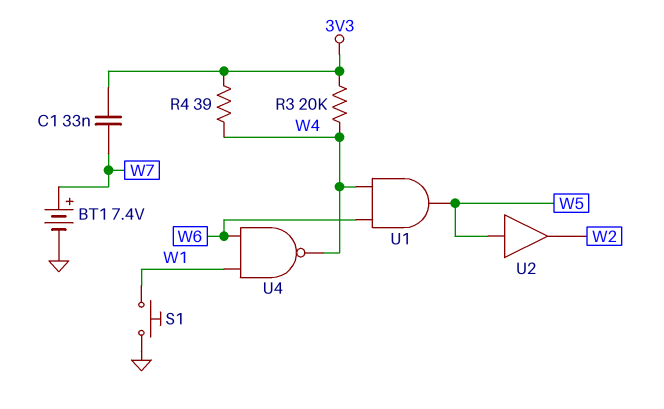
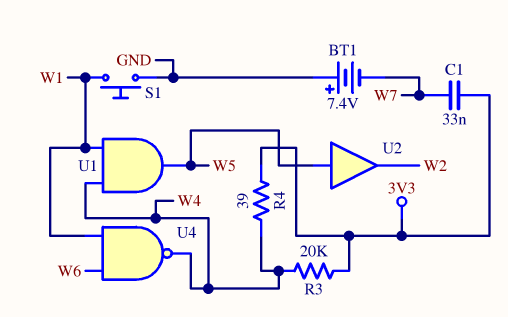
BT1: 7.4V (plus W7, minus GND) -> 7.4V (plus GND, minus W7)
U1: AND (in W4, in W6, out W5) -> AND (in W1, in W4, out W5)

